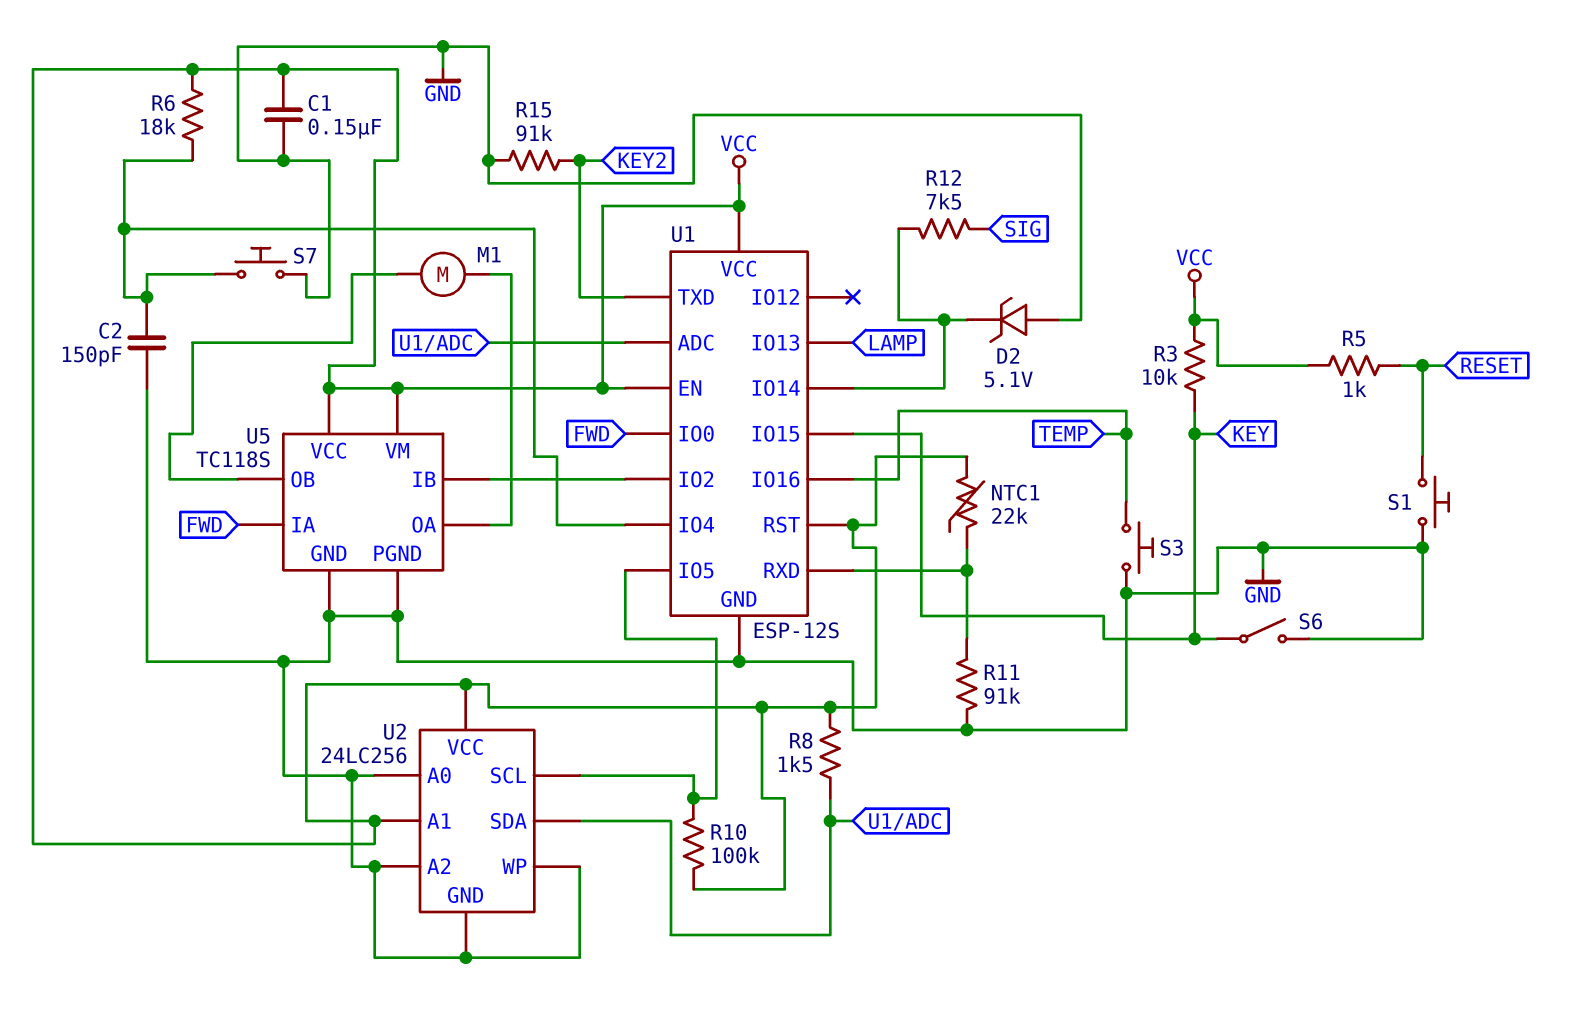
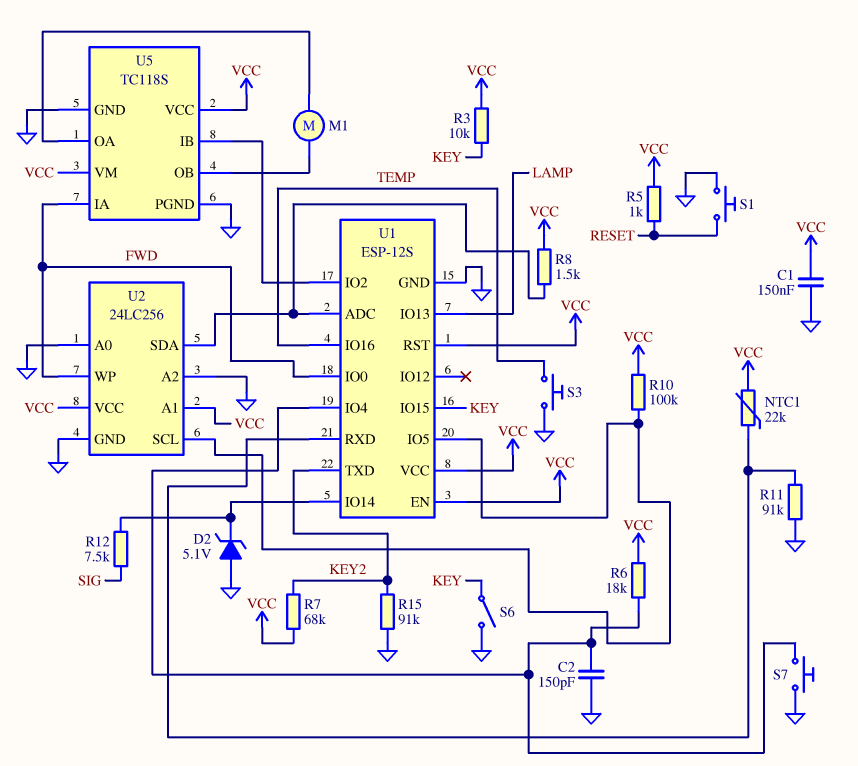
R7: none -> 68k (KEY2, VCC)
U2 pin WP: GND -> FWD

